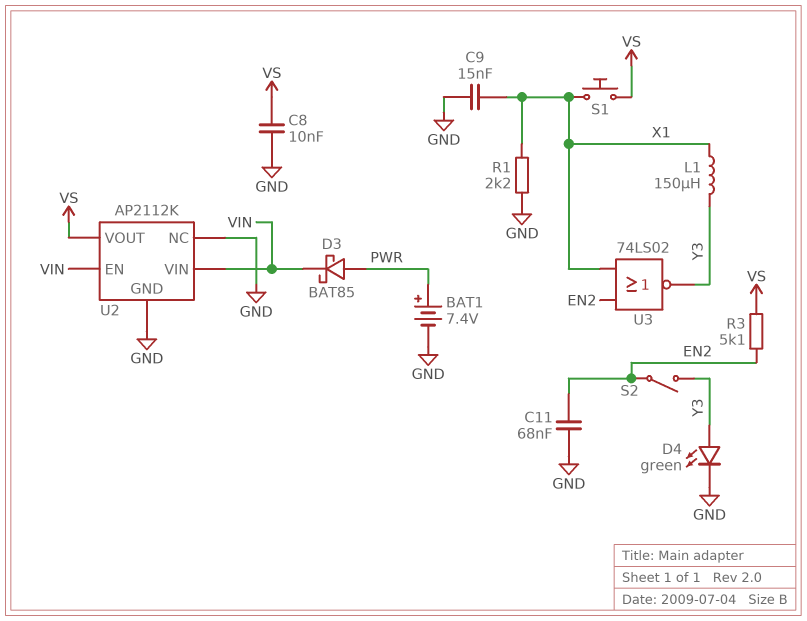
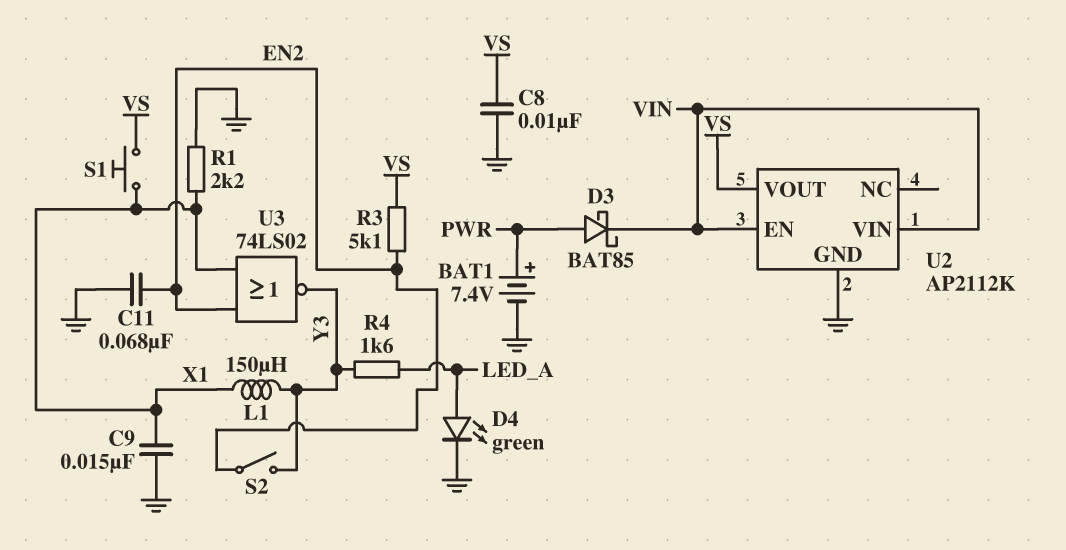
D4: LED green (A Y3, K GND) -> LED green (A LED_A, K GND)
R4: none -> 1.6k (LED_A, Y3)
U2 pin NC: GND -> none

